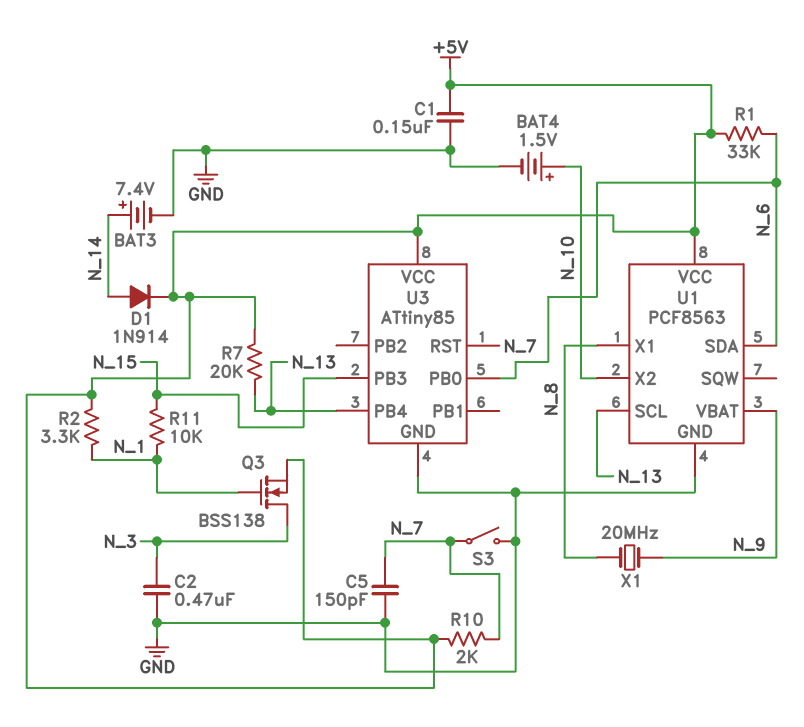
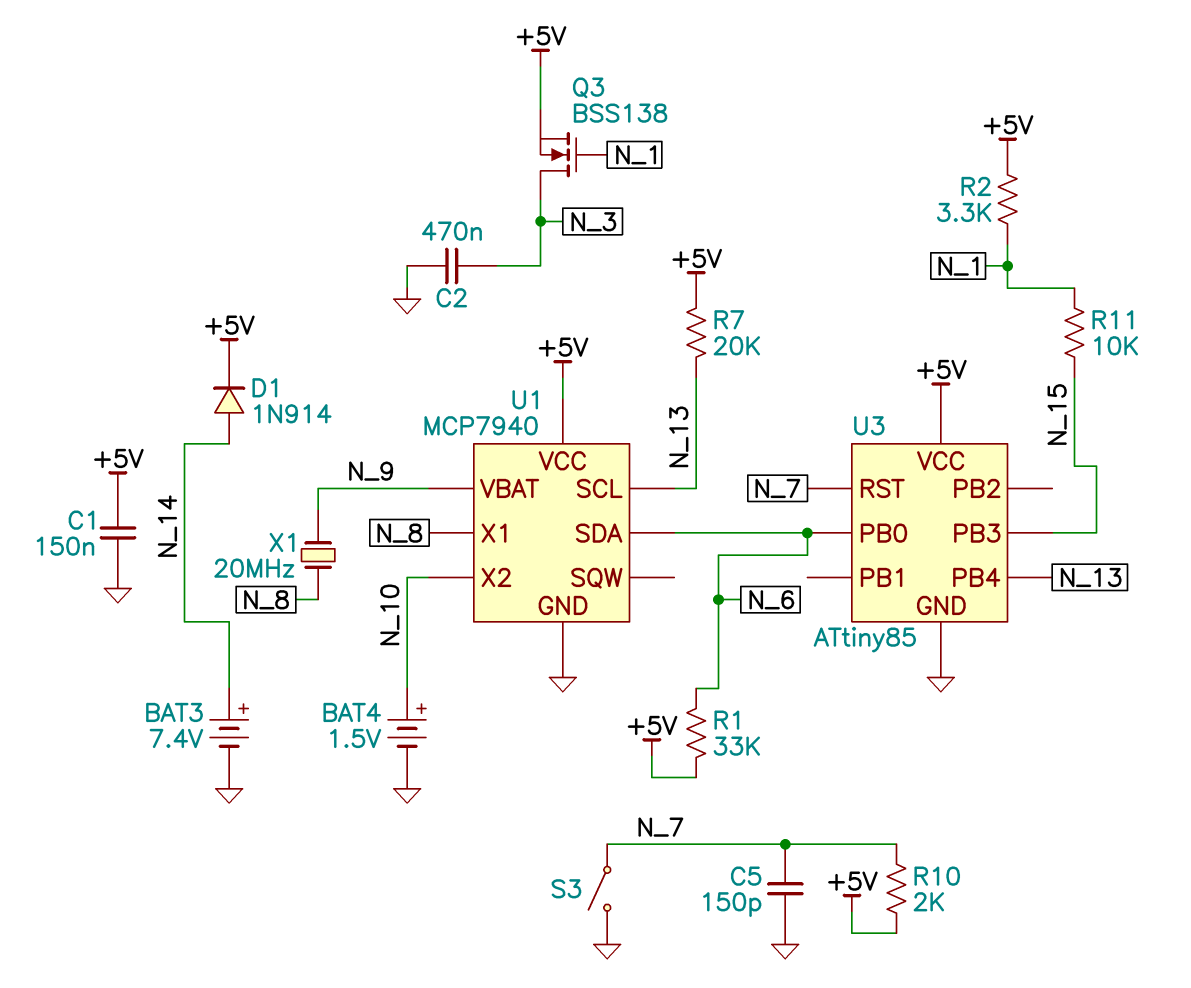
U1: PCF8563 -> MCP7940

